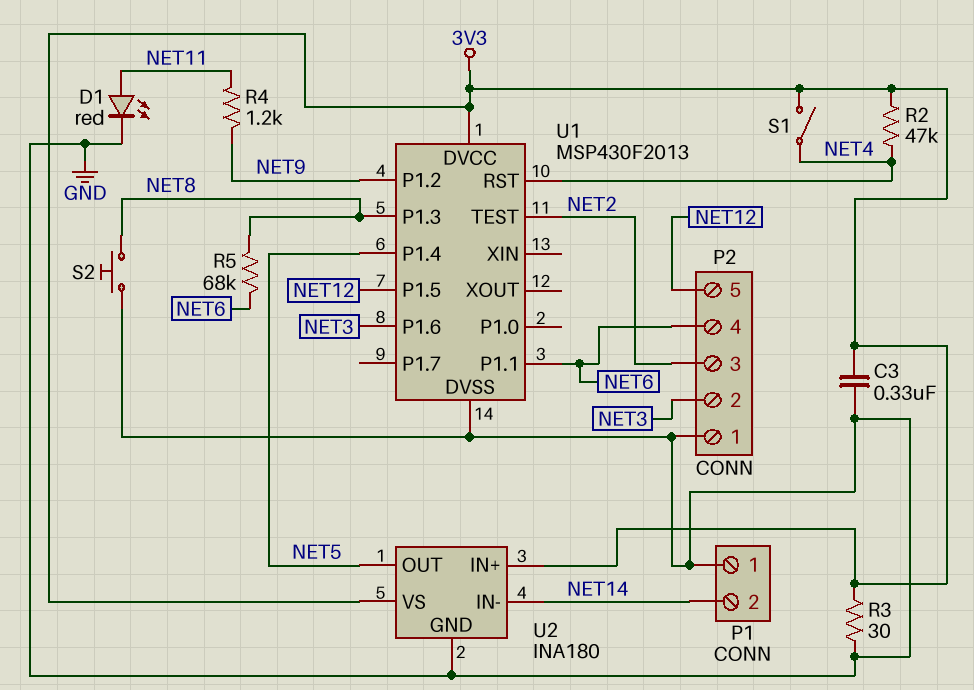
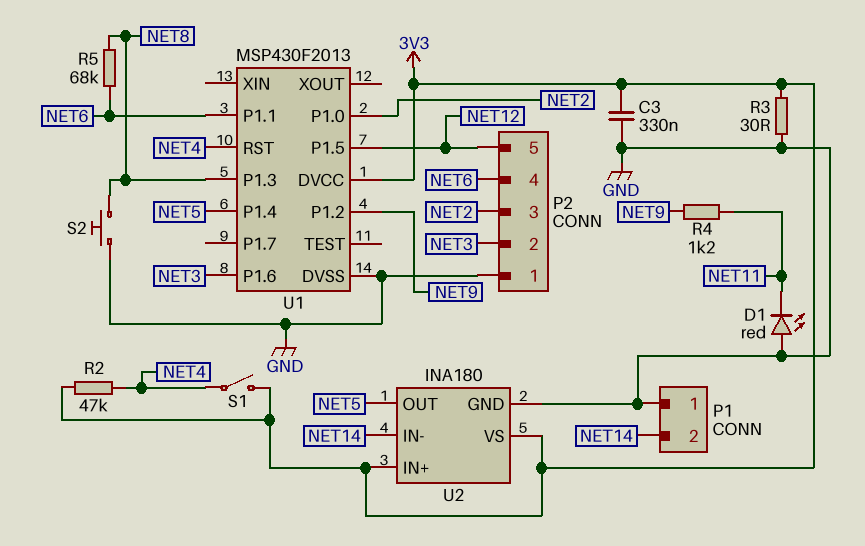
D1: LED red (A NET11, K GND) -> LED red (A GND, K NET11)
U1 pin P1.0: none -> NET2
U1 pin TEST: NET2 -> none

